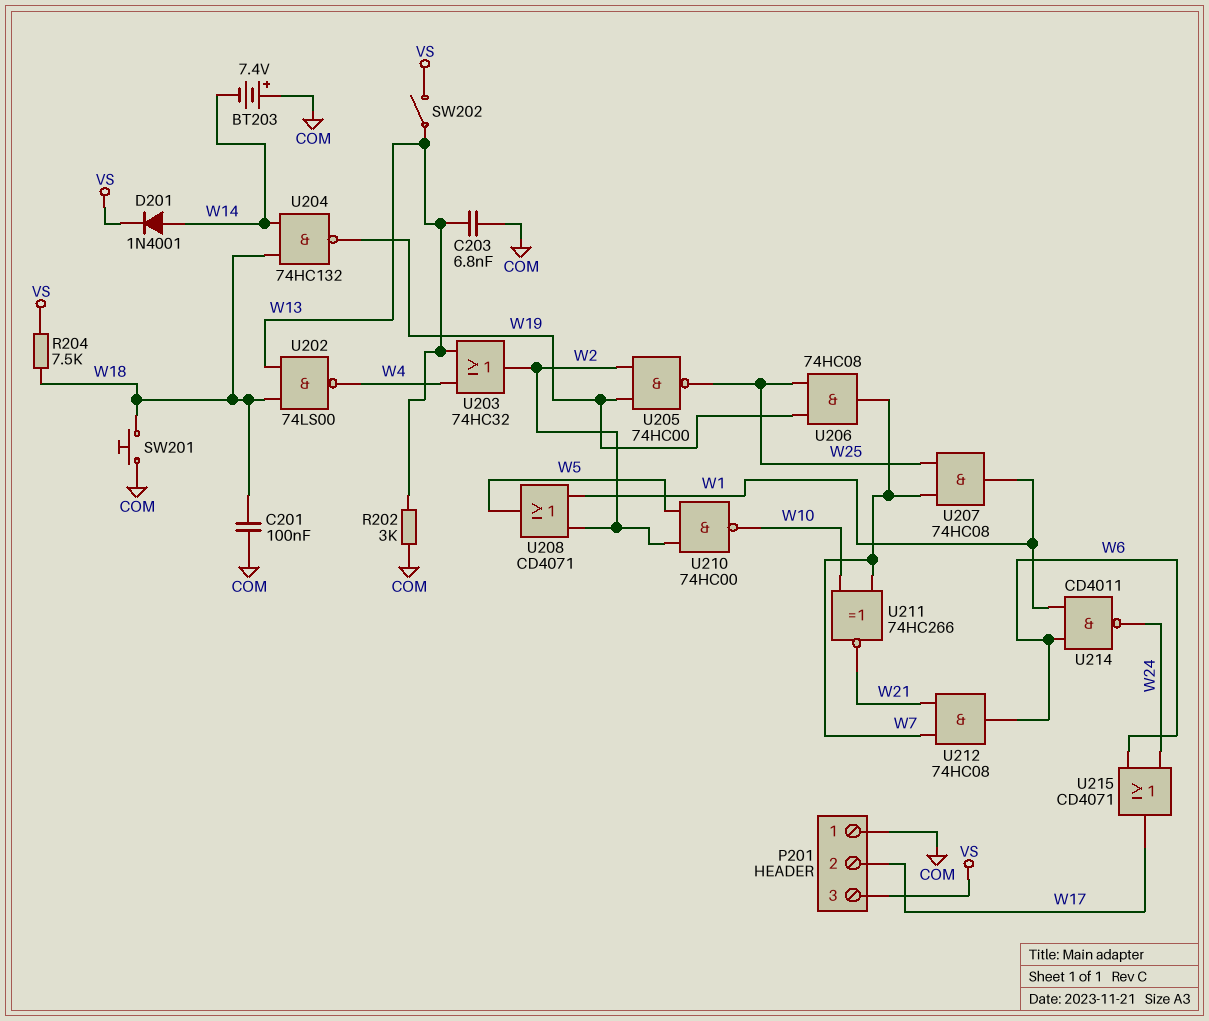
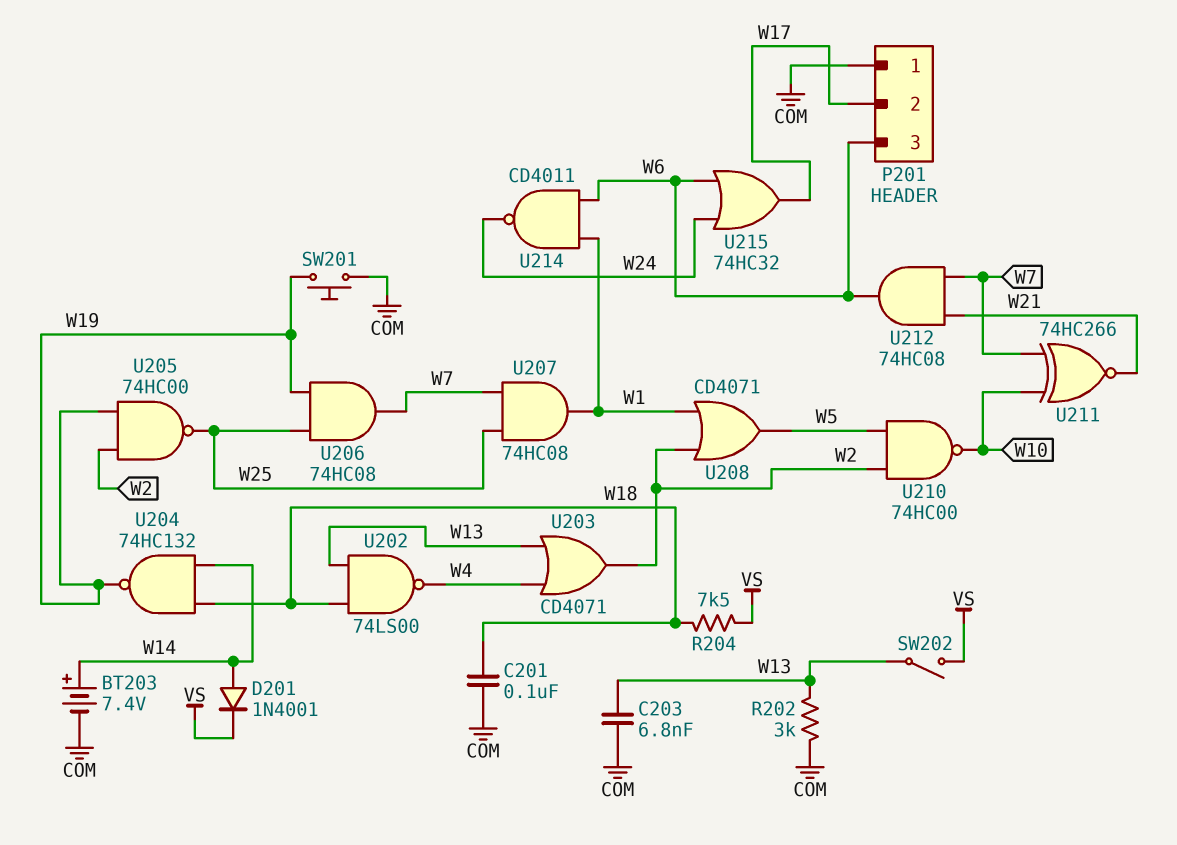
BT203: 7.4V (plus COM, minus W14) -> 7.4V (plus W14, minus COM)
P201 pin 3: VS -> W6
SW201: button (COM, W18) -> button (COM, W19)
U203: OR 74HC32 (in W4, in W13, out W2) -> OR CD4071 (in W4, in W13, out W2)
U215: OR CD4071 (in W6, in W24, out W17) -> OR 74HC32 (in W6, in W24, out W17)

